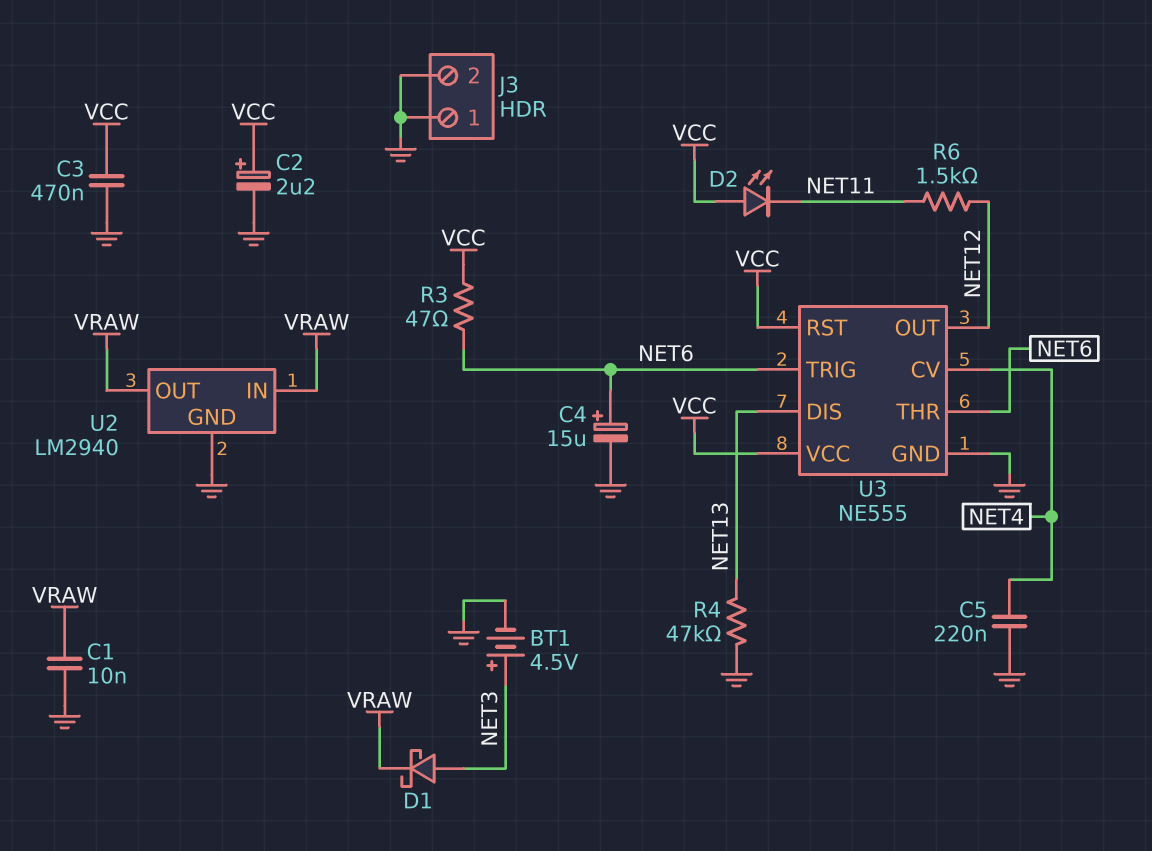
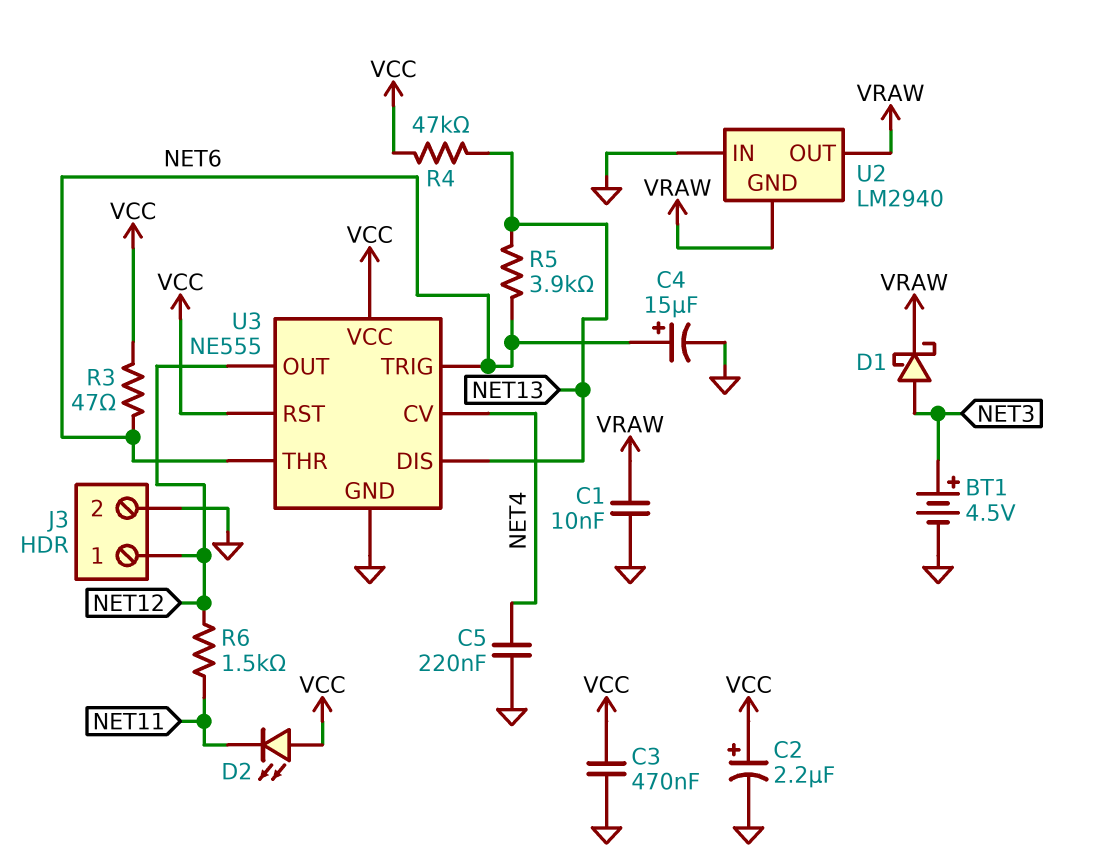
J3 pin 1: GND -> NET12
R4: 47k (GND, NET13) -> 47k (NET13, VCC)
R5: none -> 3.9k (NET6, NET13)
U2 pin GND: GND -> VRAW
U2 pin IN: VRAW -> GND

